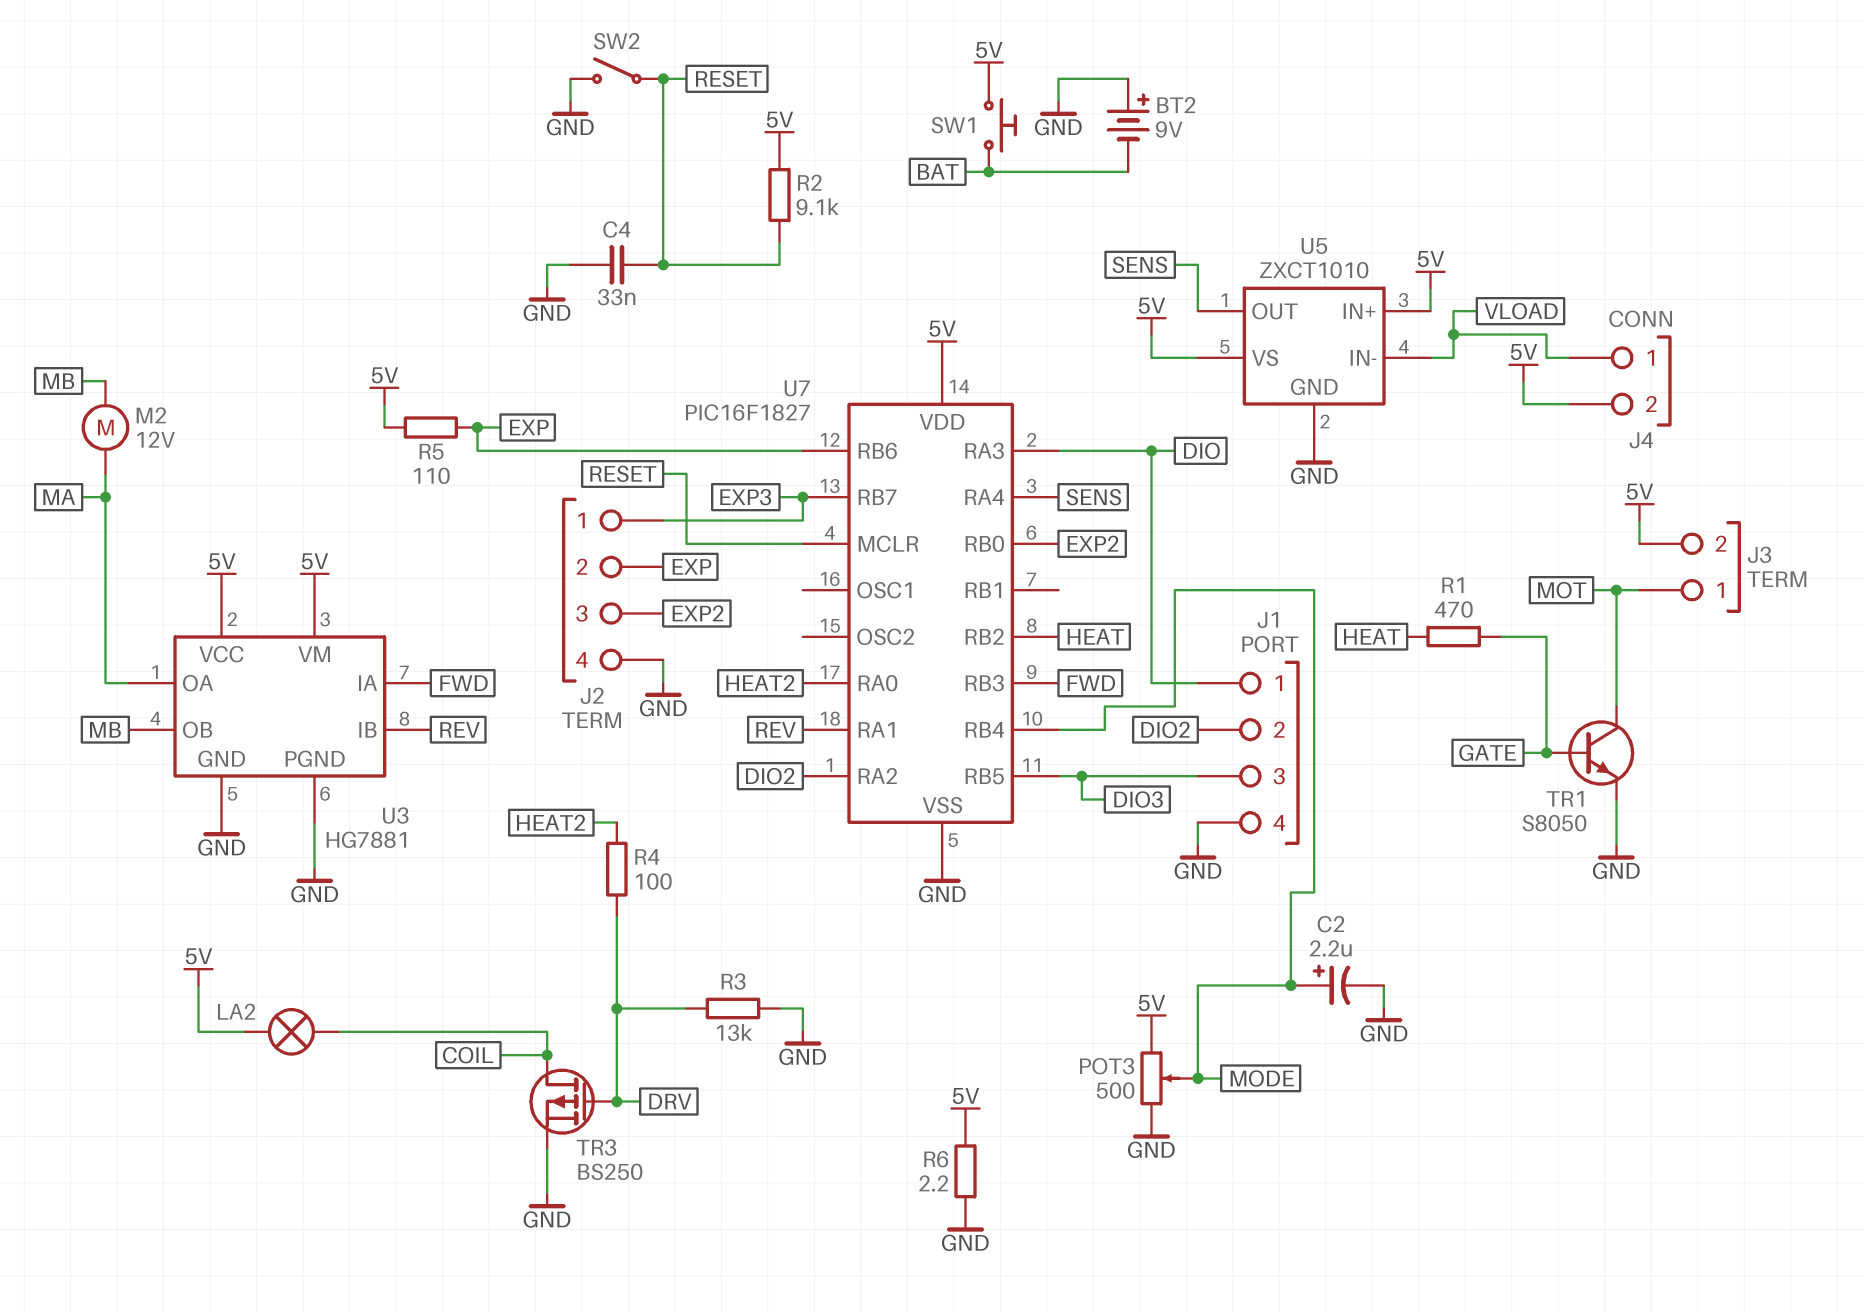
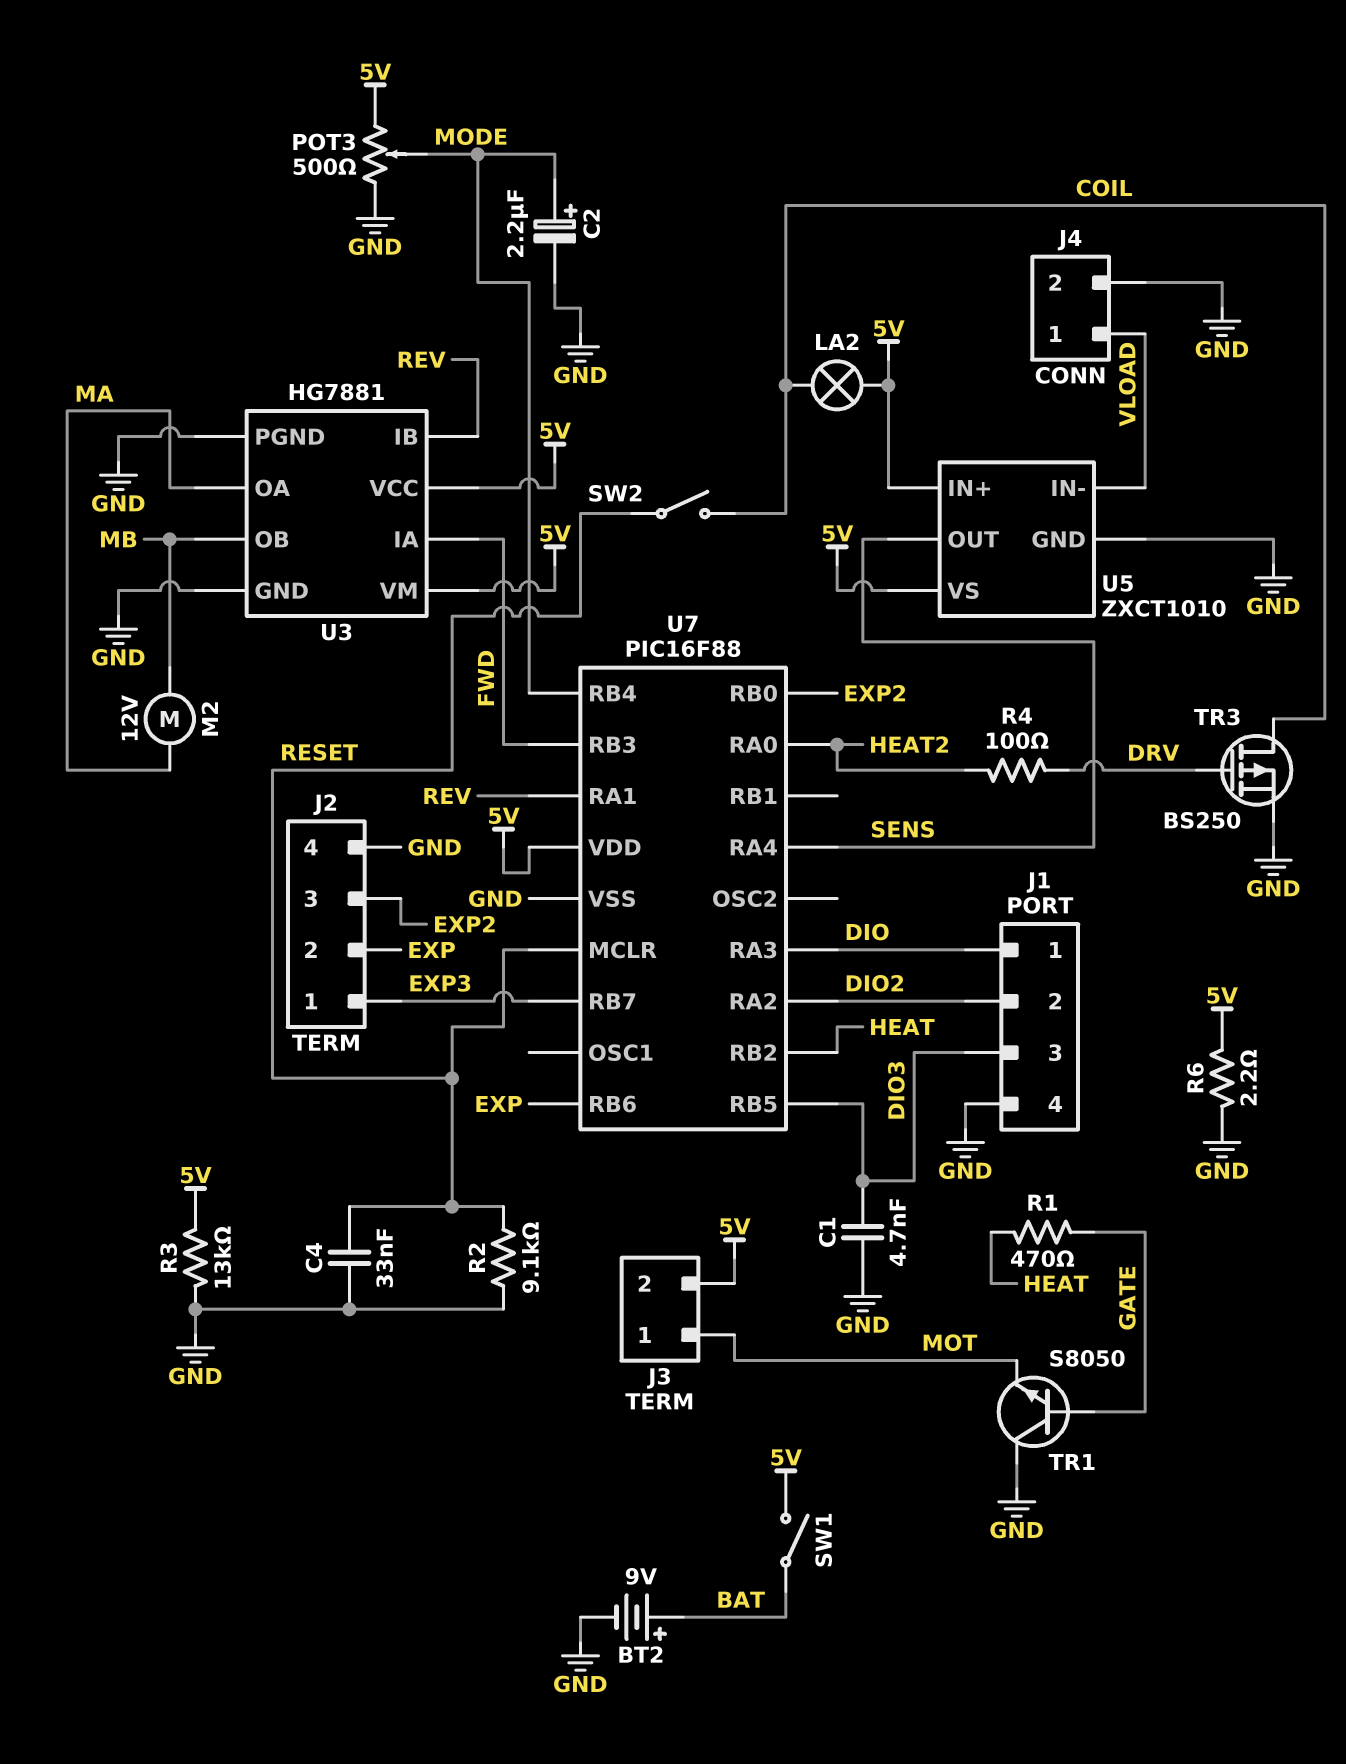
BT2: 9V (plus GND, minus BAT) -> 9V (plus BAT, minus GND)
C1: none -> 4.7nF (DIO3, GND)
J4 pin 2: 5V -> GND
R2: 9.1k (5V, RESET) -> 9.1k (GND, RESET)
R3: 13k (DRV, GND) -> 13k (5V, GND)
R5: 110 (5V, EXP) -> none
SW1: button (5V, BAT) -> switch (5V, BAT)
SW2: switch (GND, RESET) -> switch (COIL, RESET)
TR1: NPN S8050 (B GATE, C MOT, E GND) -> NPN S8050 (B GATE, C GND, E MOT)
U7: PIC16F1827 -> PIC16F88

